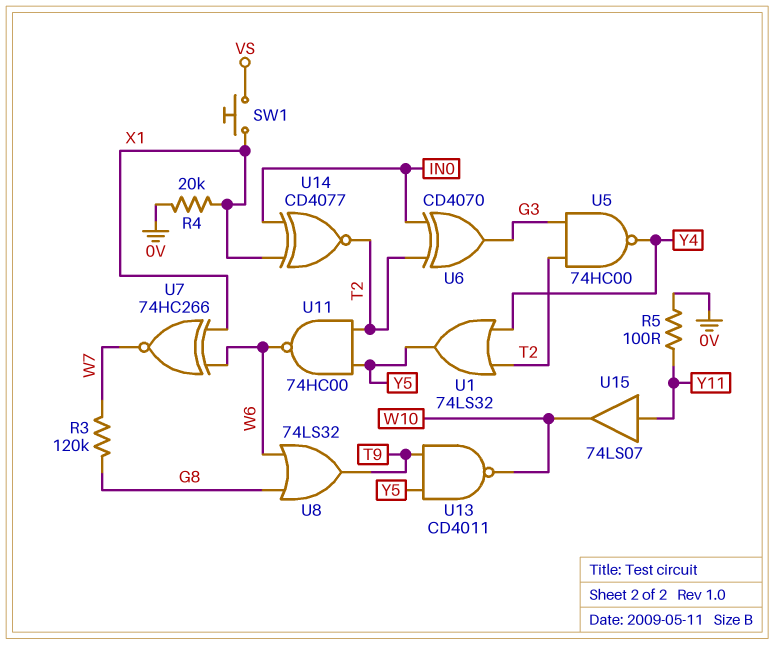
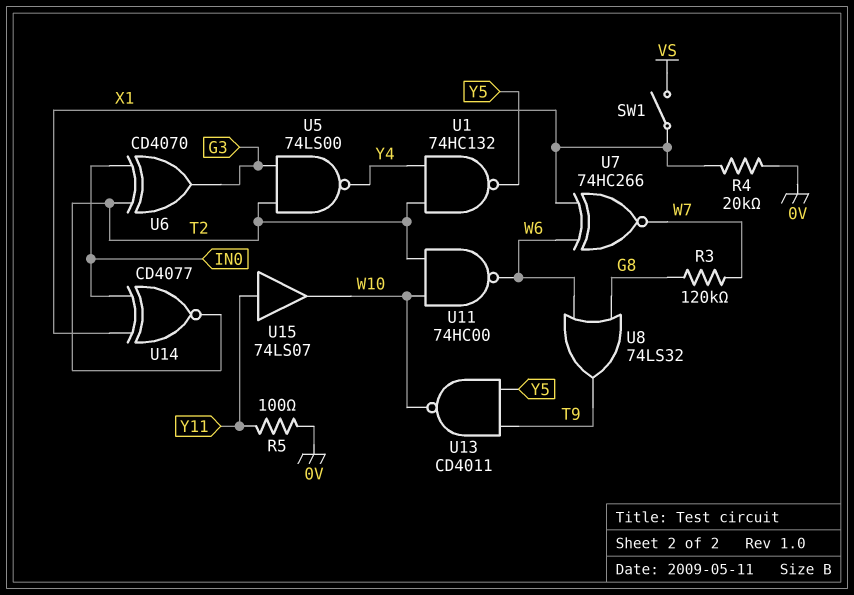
SW1: button (VS, X1) -> switch (VS, X1)
U1: OR 74LS32 (in T2, in Y4, out Y5) -> NAND 74HC132 (in T2, in Y4, out Y5)
U5: NAND 74HC00 (in G3, in T2, out Y4) -> NAND 74LS00 (in G3, in T2, out Y4)
U11: NAND 74HC00 (in T2, in Y5, out W6) -> NAND 74HC00 (in T2, in W10, out W6)

